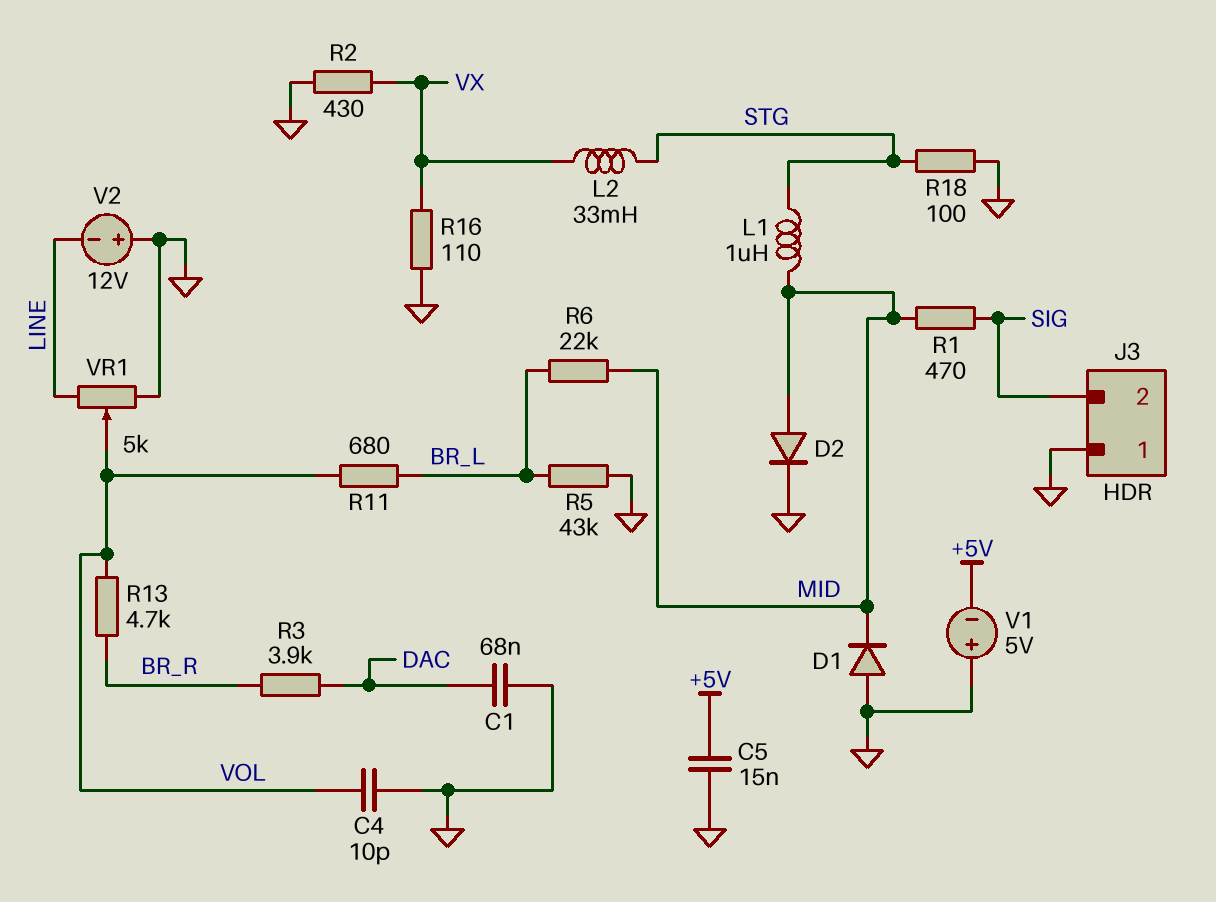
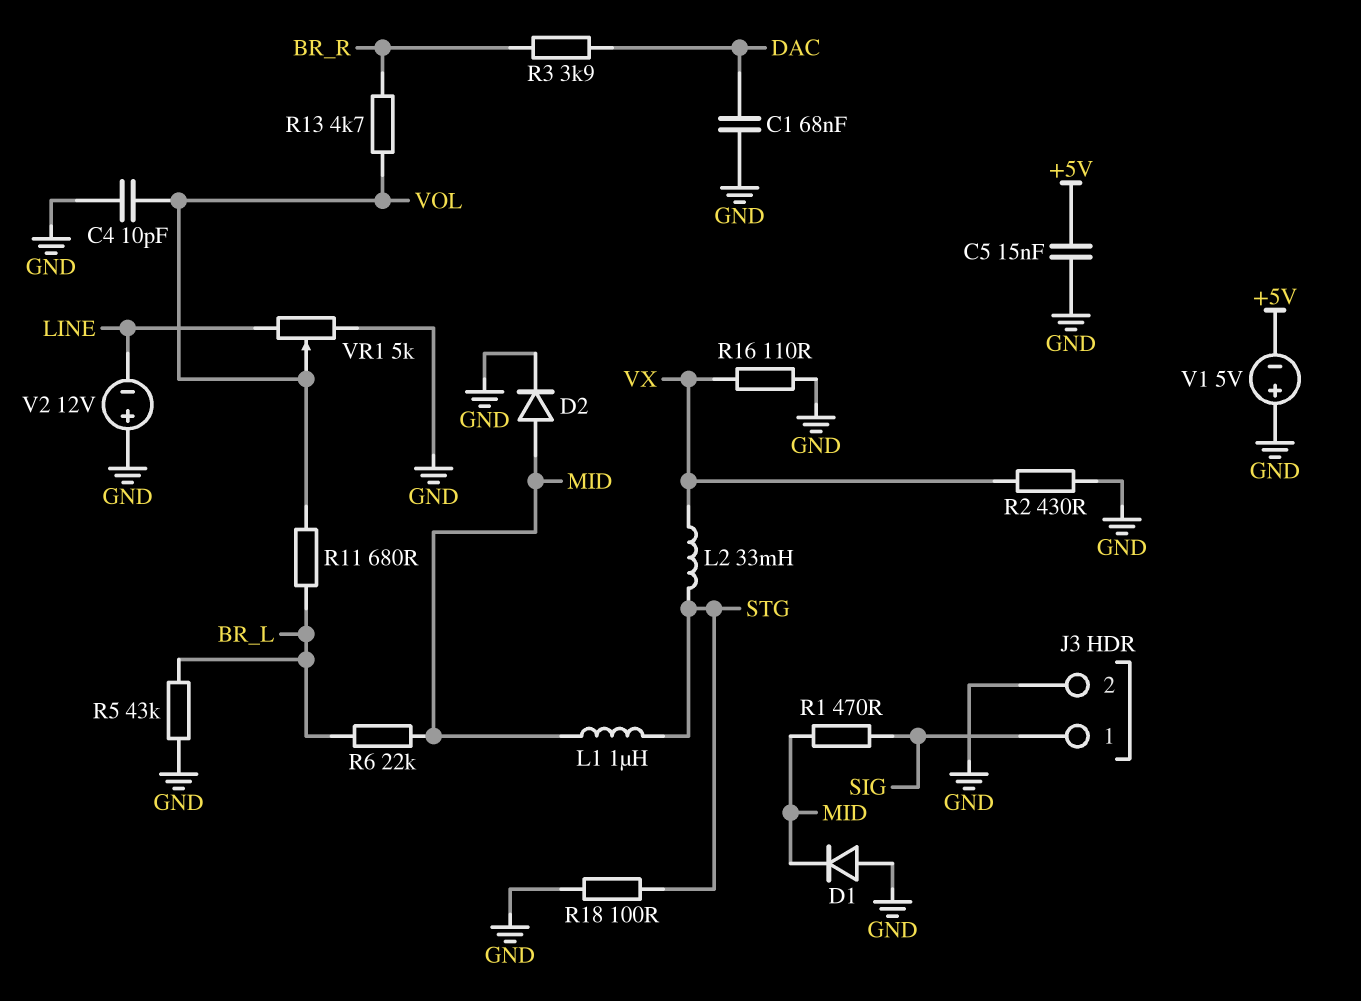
J3 pin 1: GND -> SIG
J3 pin 2: SIG -> GND

